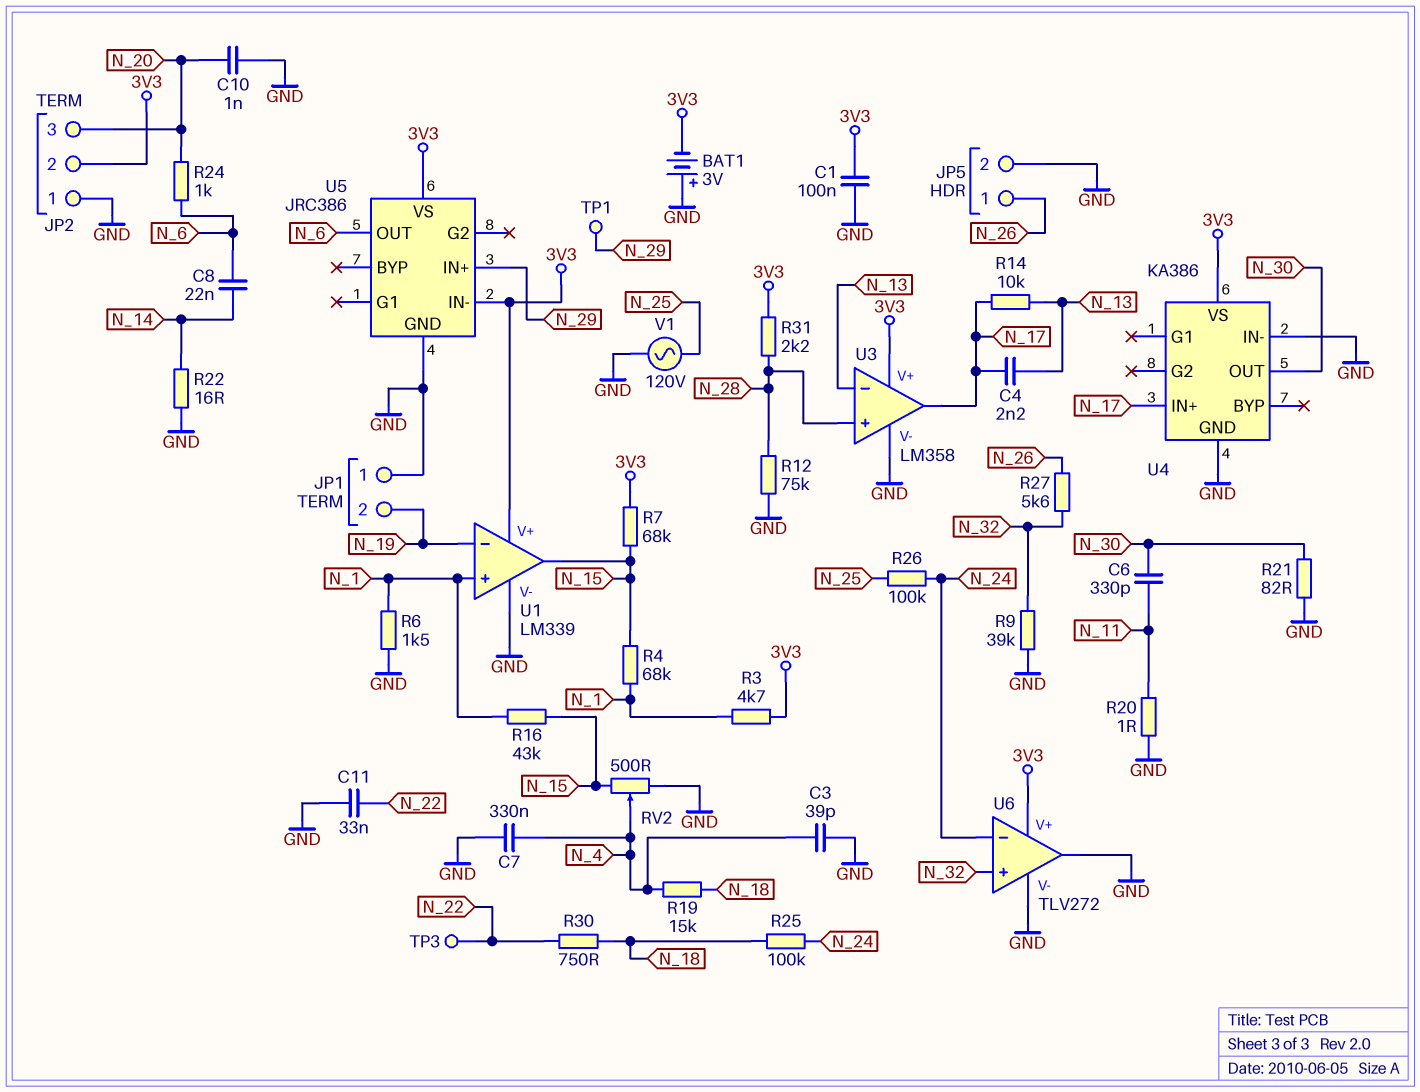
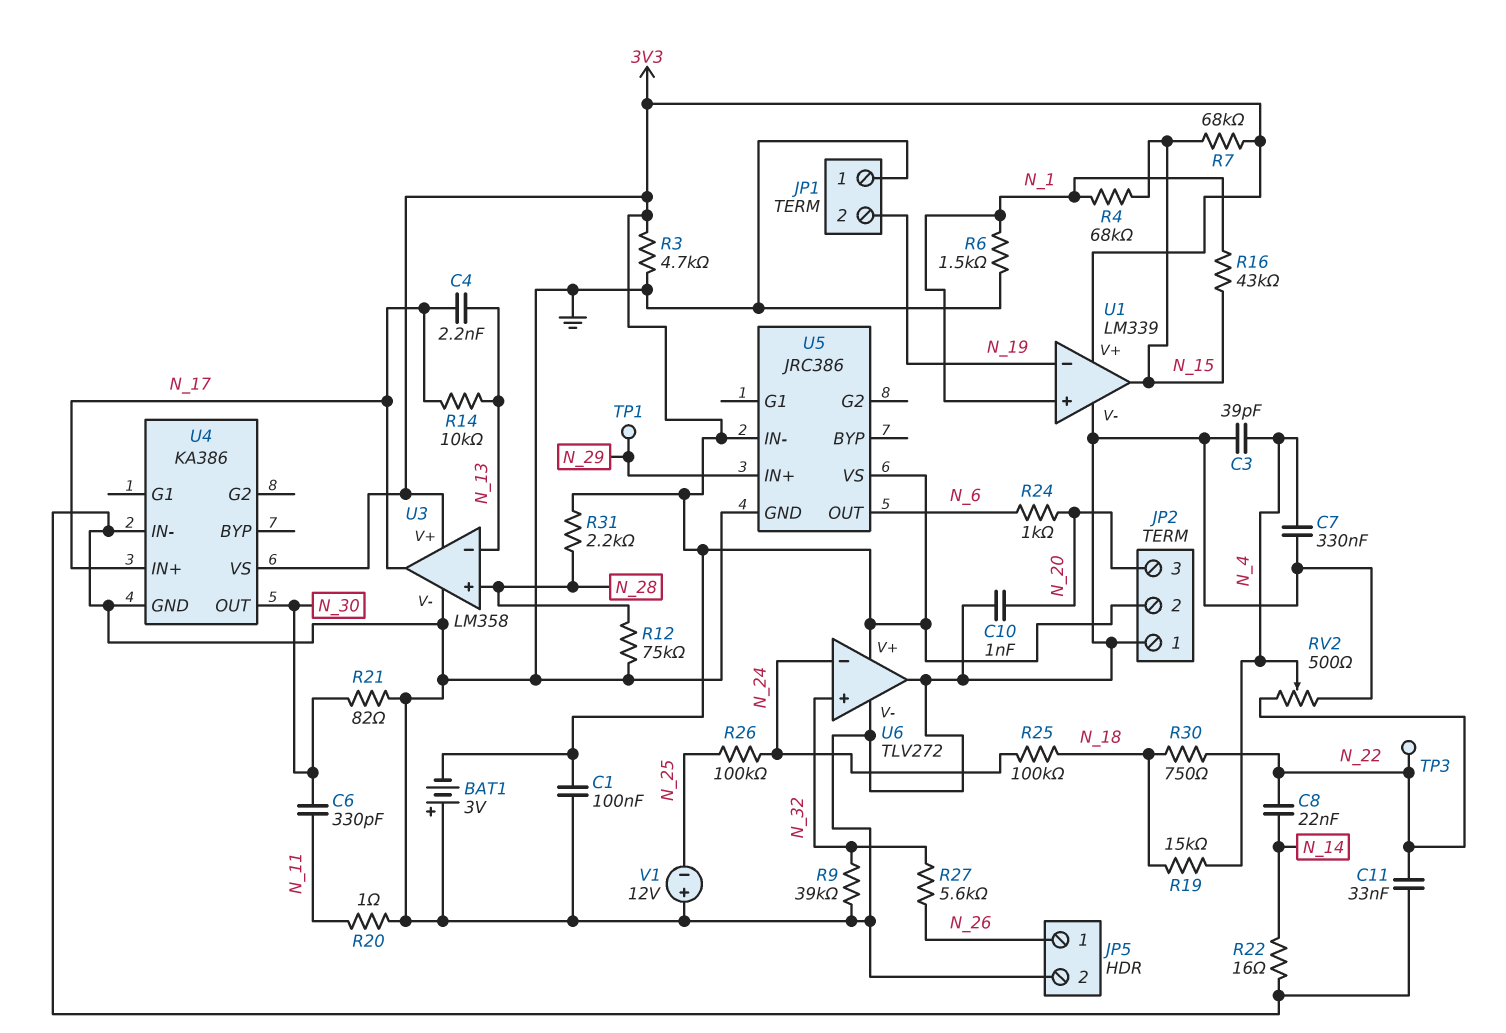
C8: 22nF (N_6, N_14) -> 22nF (N_14, N_22)
R3: 4.7k (3V3, N_1) -> 4.7k (3V3, GND)
RV2: 500 (GND, N_15, wiper N_4) -> 500 (GND, N_22, wiper N_4)
V1: AC 120V (GND, N_25) -> 12V (plus GND, minus N_25)

